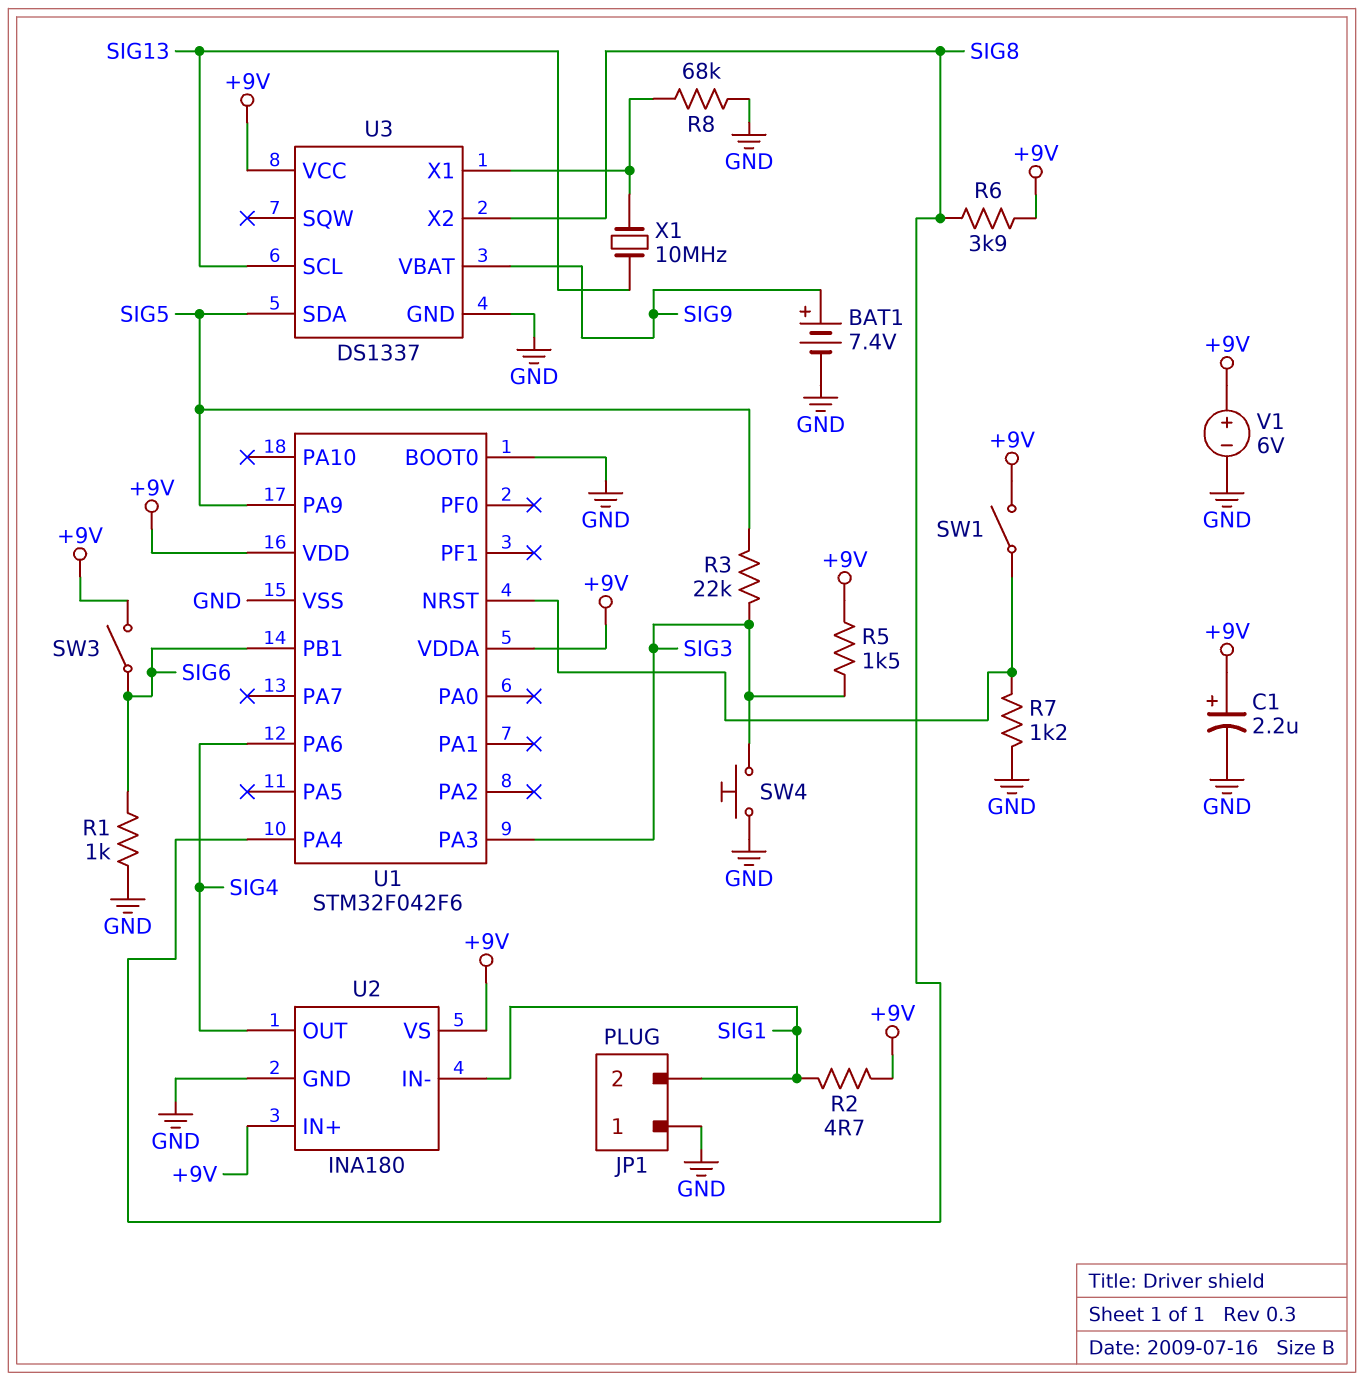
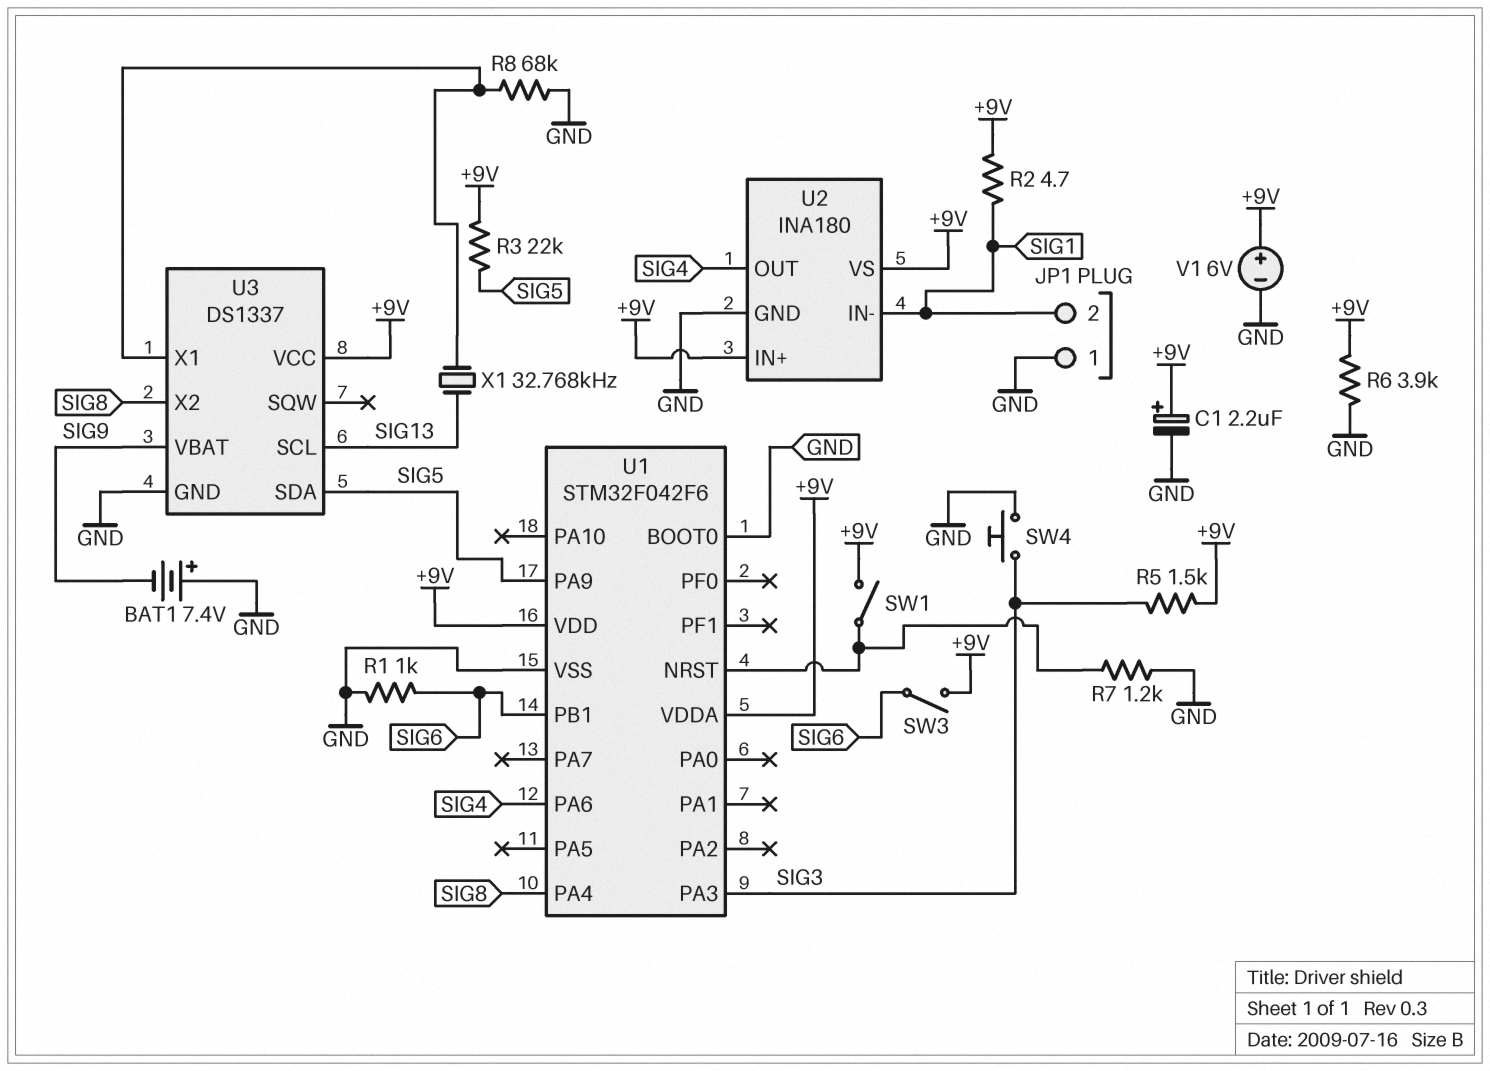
BAT1: 7.4V (plus SIG9, minus GND) -> 7.4V (plus GND, minus SIG9)
R3: 22k (SIG3, SIG5) -> 22k (+9V, SIG5)
R6: 3.9k (+9V, SIG8) -> 3.9k (+9V, GND)
X1: 10MHz (SIG13, U3/X1) -> 32.768kHz (SIG13, U3/X1)

